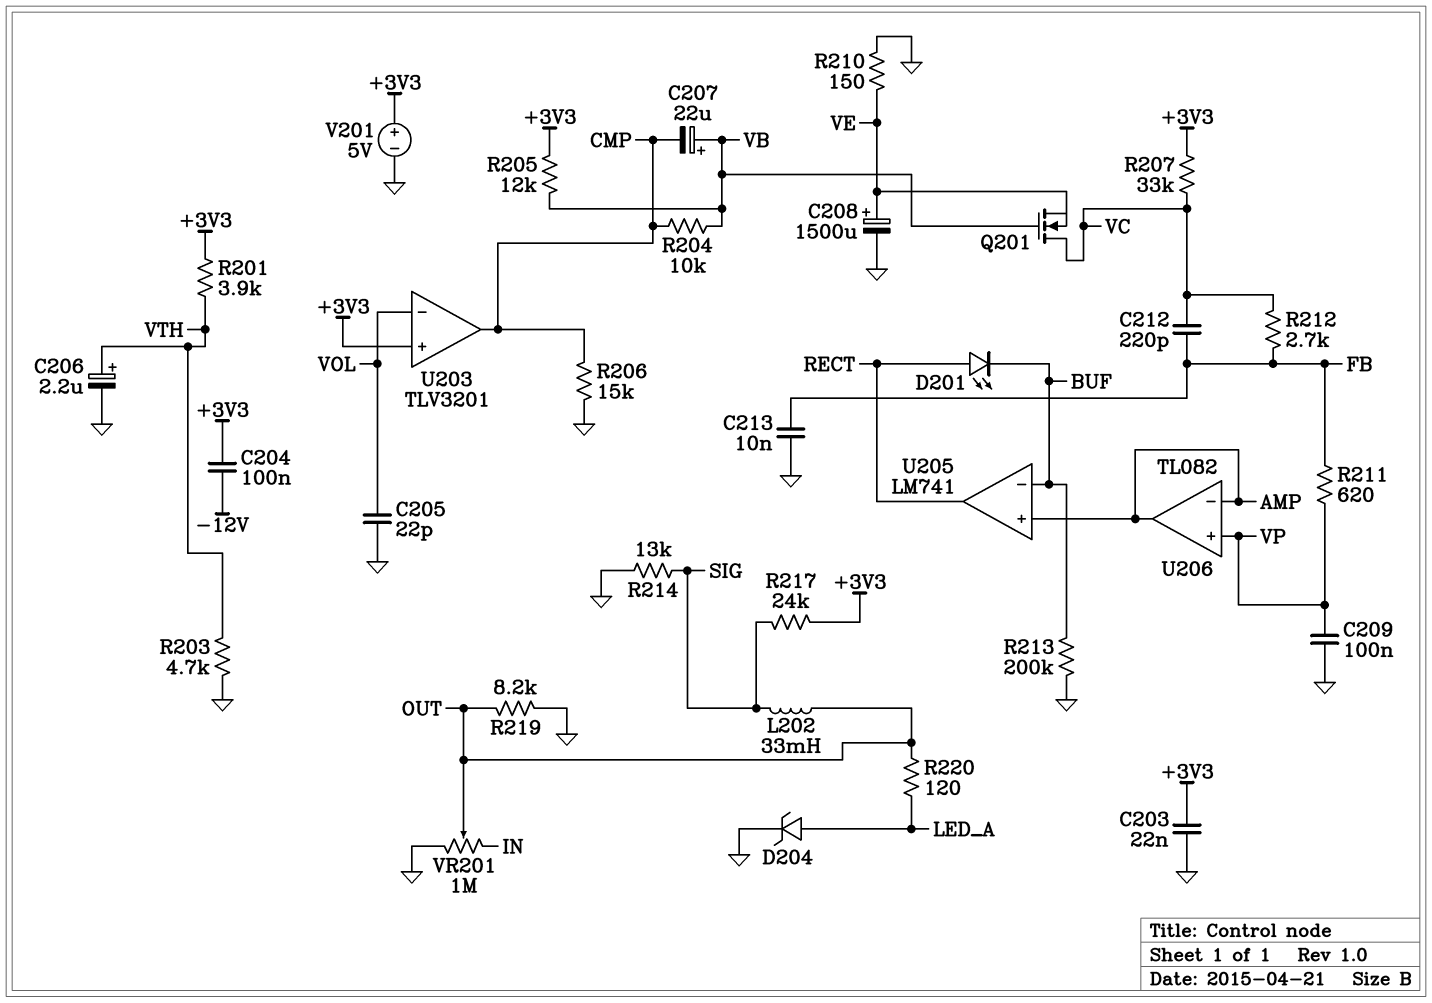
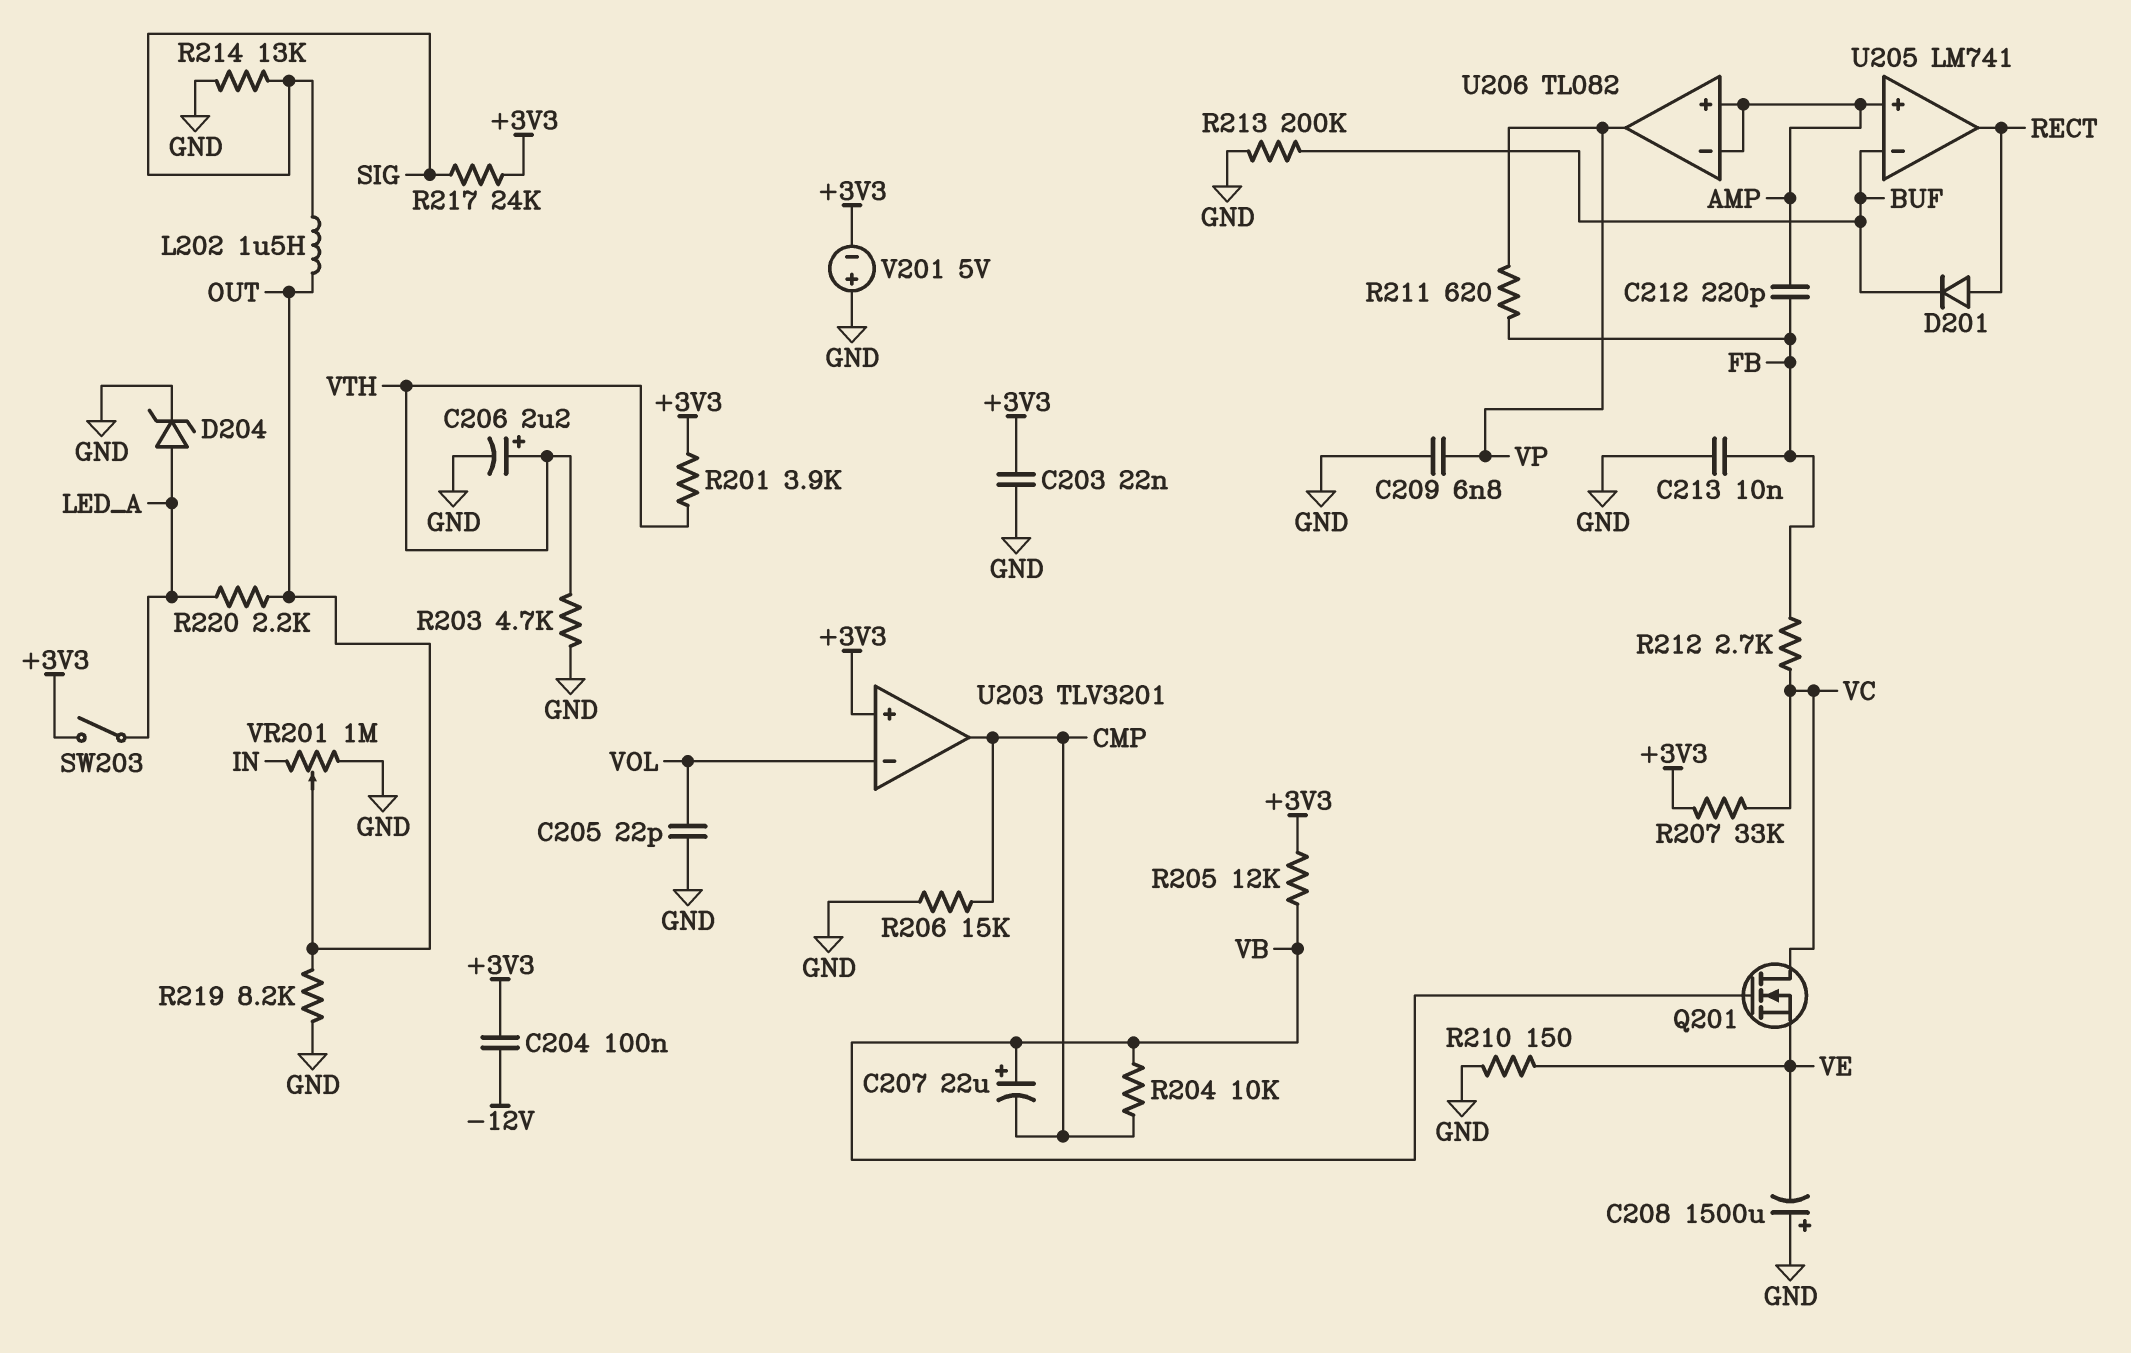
C208: 1500uF (plus VE, minus GND) -> 1500uF (plus GND, minus VE)
C209: 100nF (GND, VP) -> 6.8nF (GND, VP)
C212: 220pF (FB, VC) -> 220pF (AMP, FB)
D201: LED (A RECT, K BUF) -> diode (A RECT, K BUF)
L202: 33mH (OUT, SIG) -> 1.5uH (OUT, SIG)
R220: 120 (LED_A, OUT) -> 2.2k (LED_A, OUT)
SW203: none -> switch (+3V3, LED_A)
U206 pin in+: VP -> AMP
U206 pin out: AMP -> VP
V201: 5V (plus +3V3, minus GND) -> 5V (plus GND, minus +3V3)

